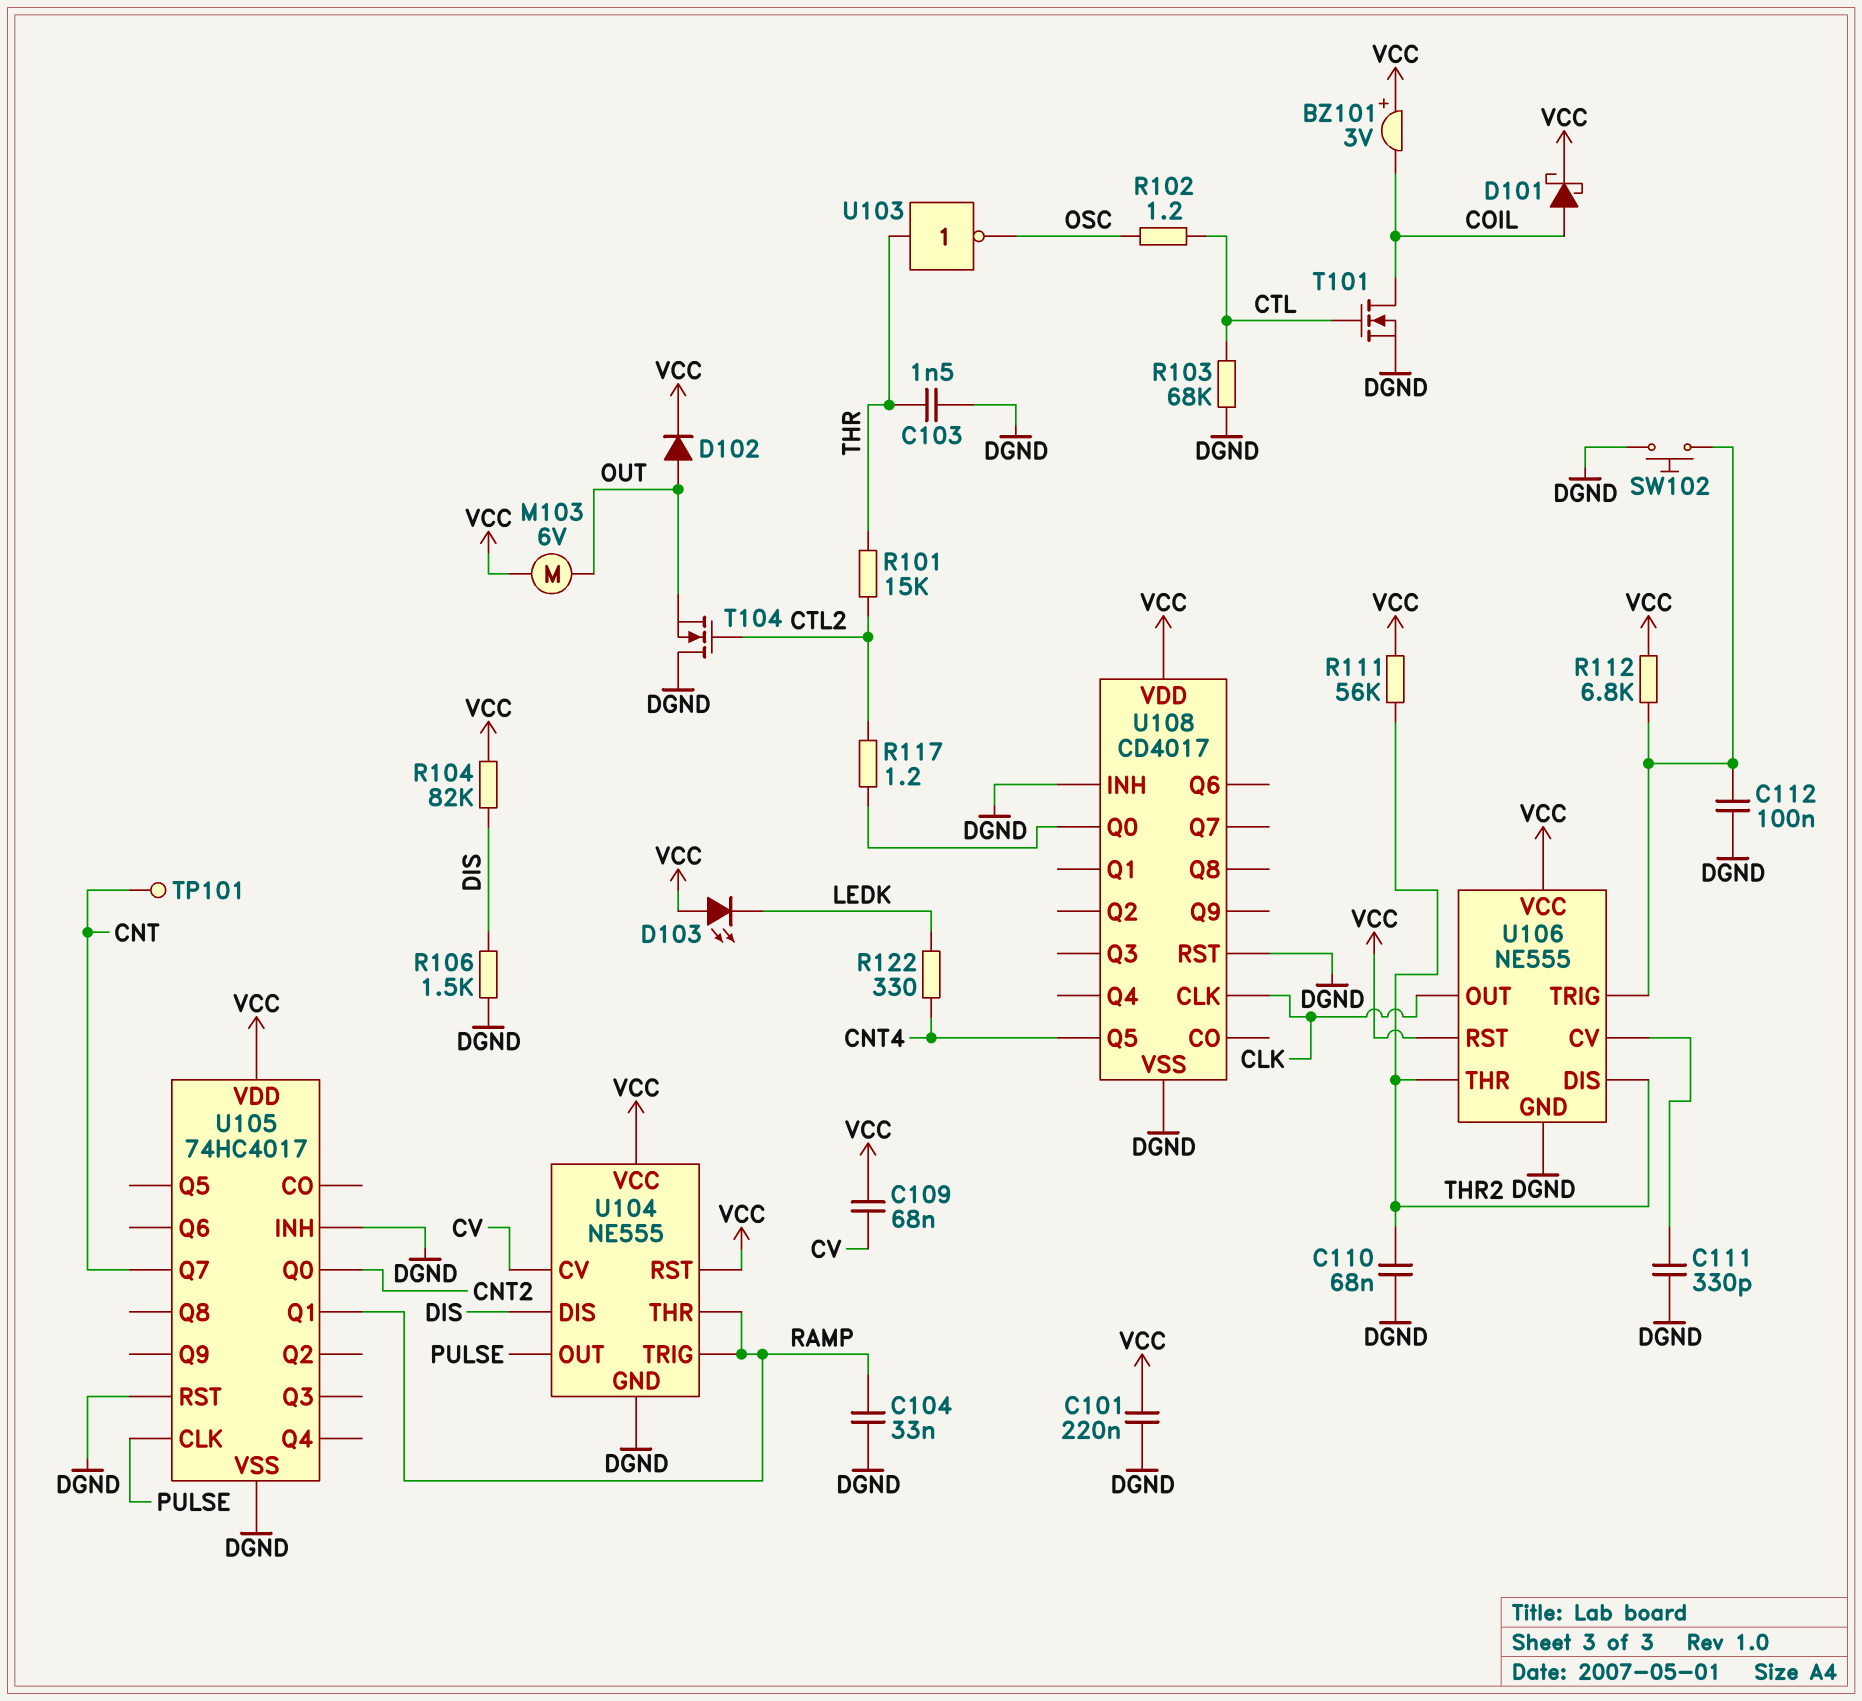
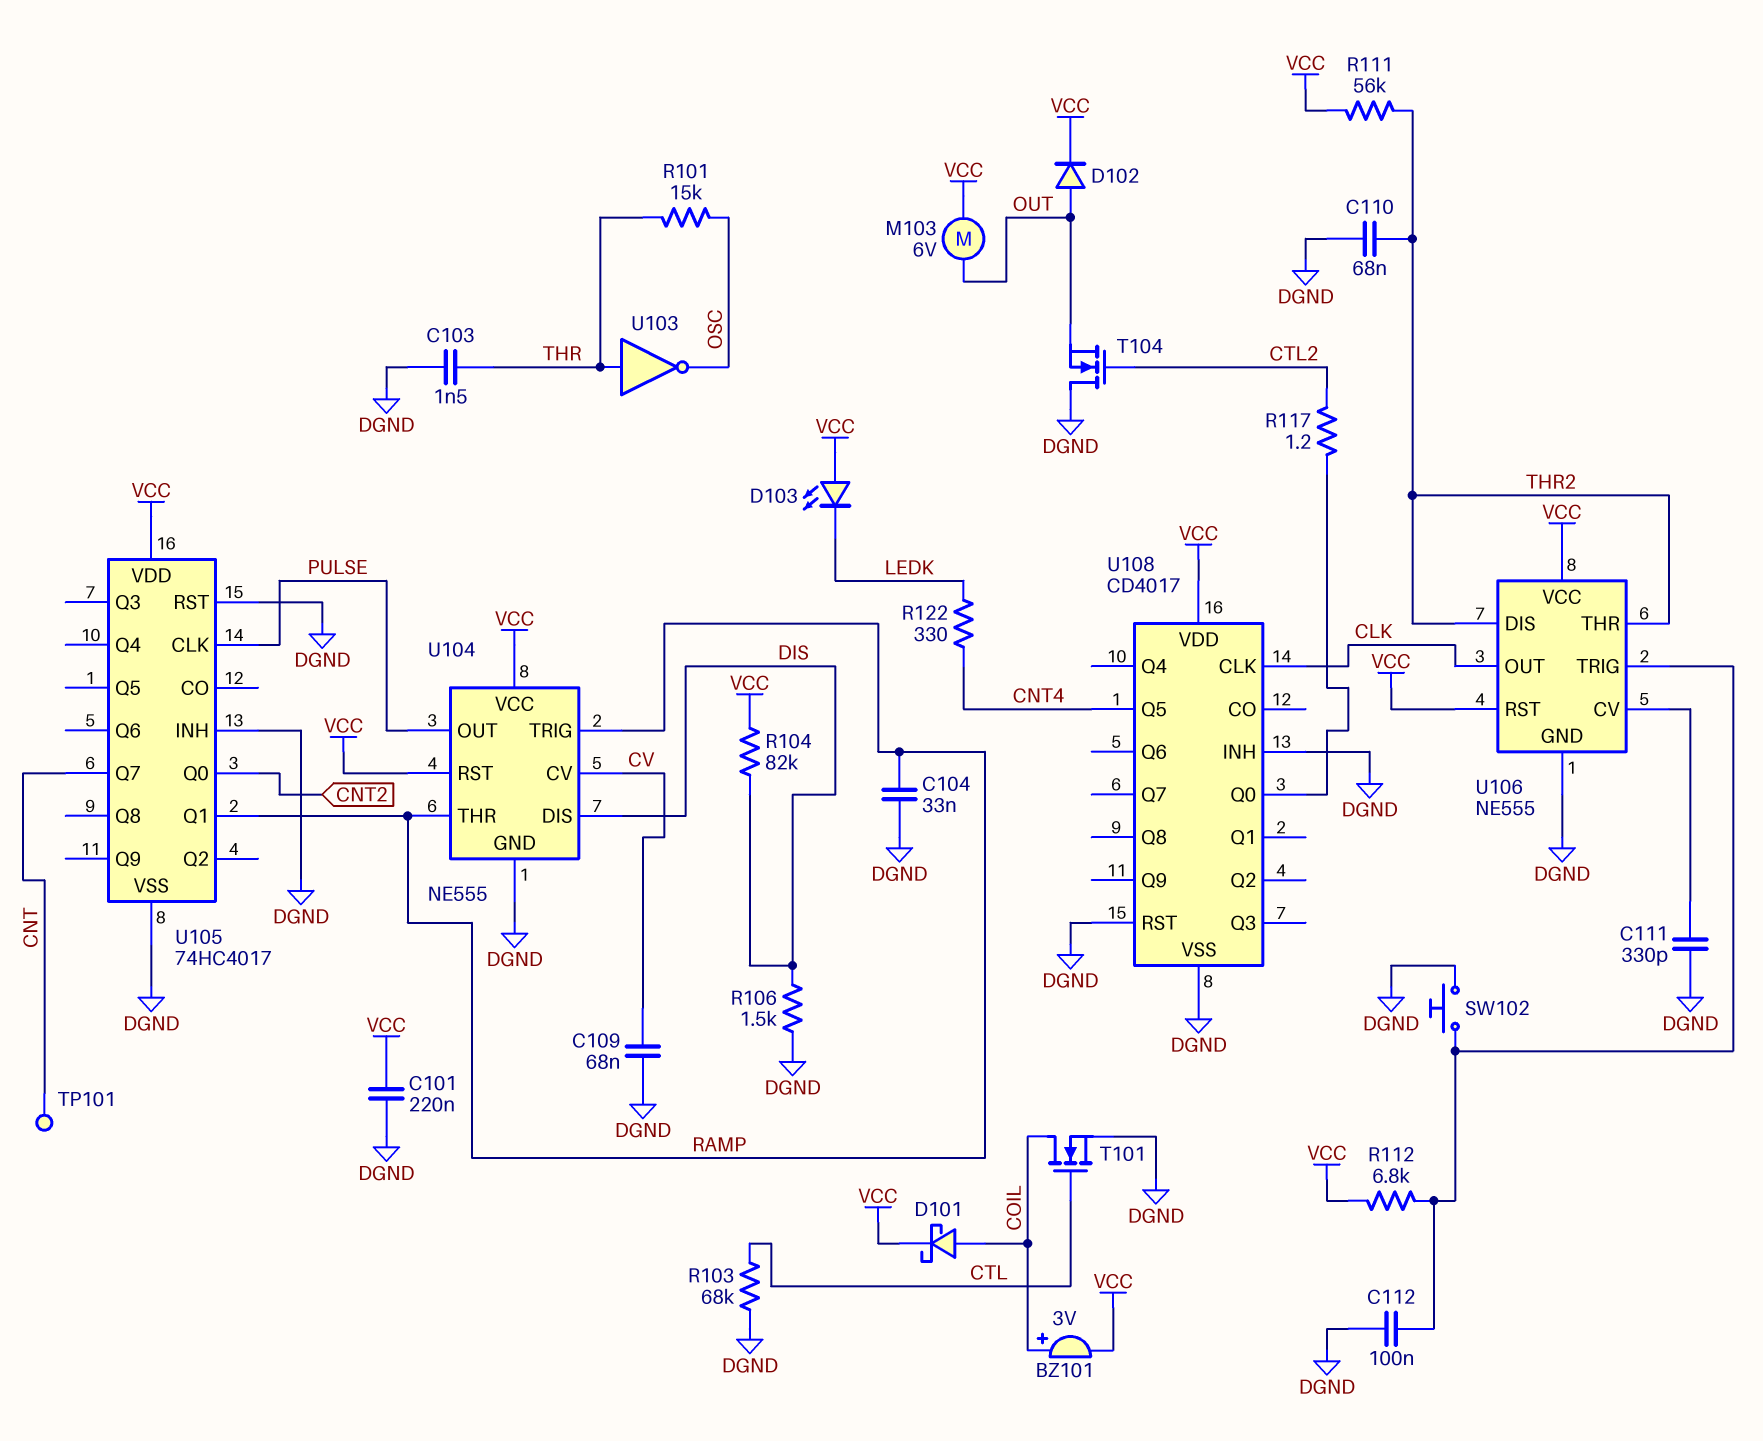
BZ101: buzzer 3V (plus VCC, minus COIL) -> buzzer 3V (plus COIL, minus VCC)
C109: 68nF (CV, VCC) -> 68nF (CV, DGND)
R101: 15k (CTL2, THR) -> 15k (OSC, THR)
R102: 1.2 (CTL, OSC) -> none

